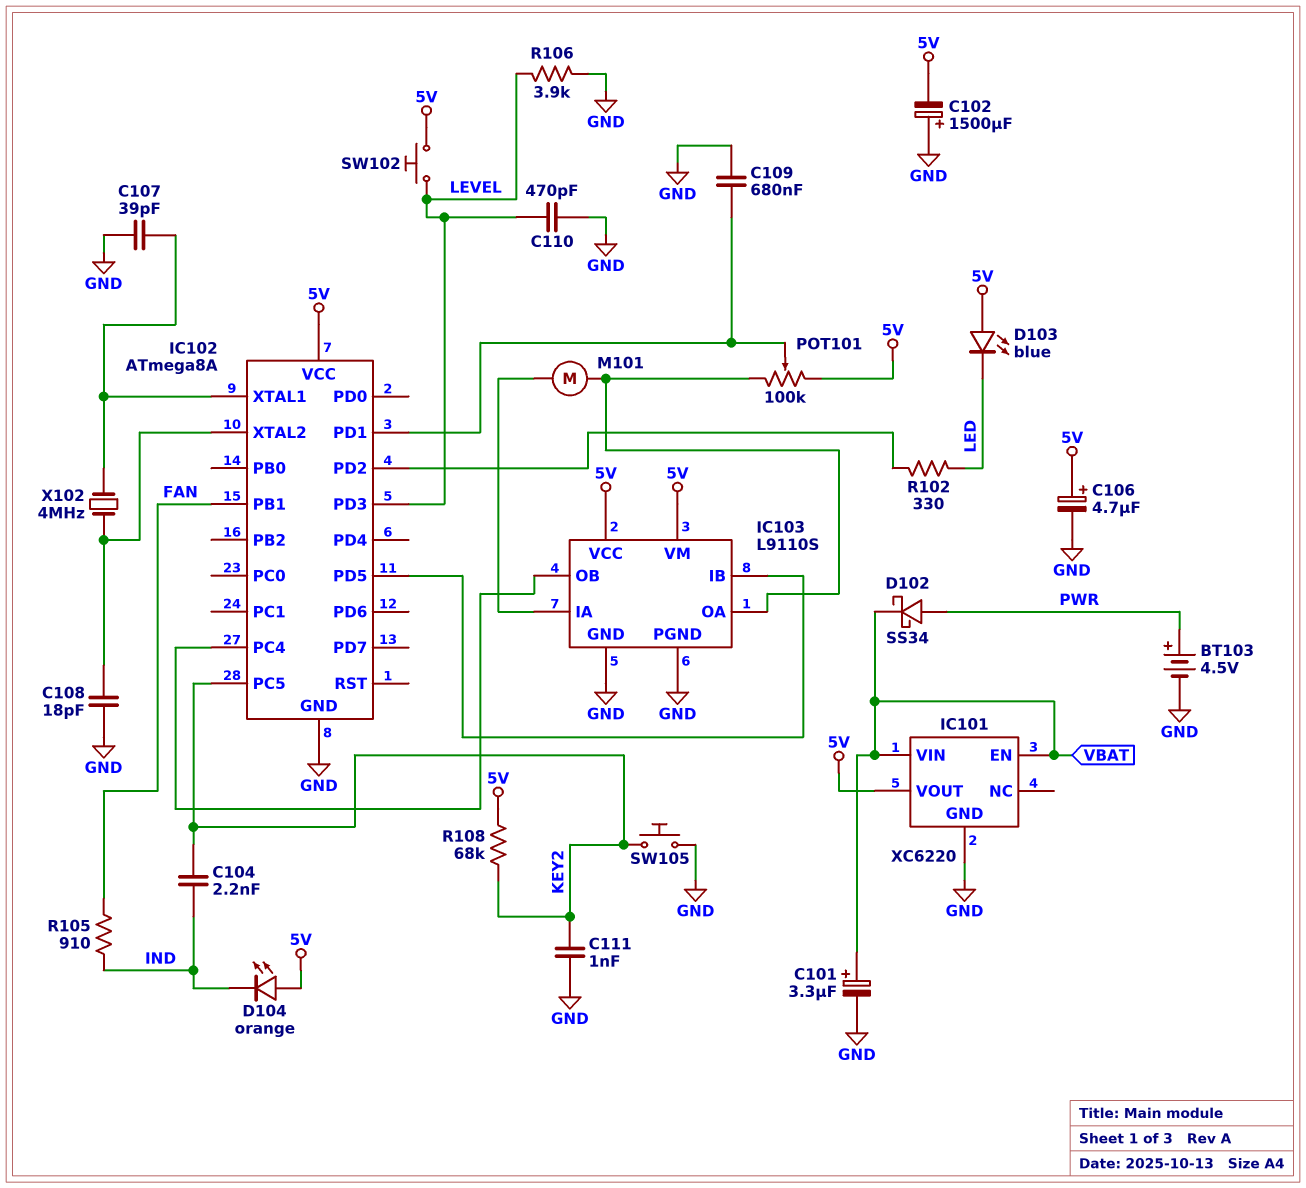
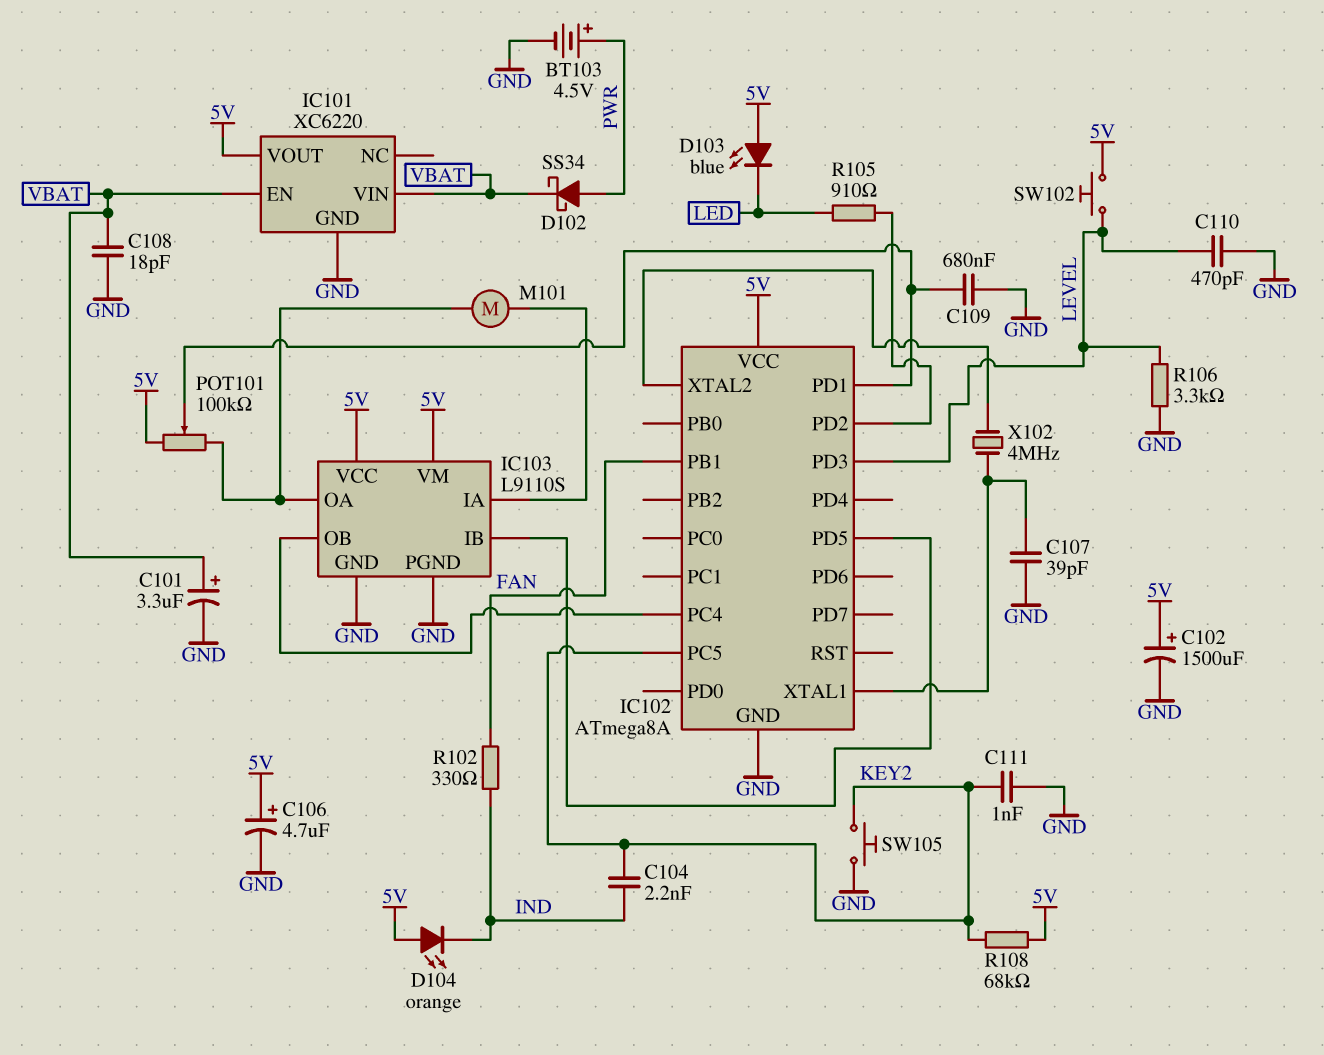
C102: 1500uF (plus GND, minus 5V) -> 1500uF (plus 5V, minus GND)
C108: 18pF (GND, IC102/XTAL2) -> 18pF (GND, VBAT)
R102: 330 (IC102/PD2, LED) -> 330 (FAN, IND)
R105: 910 (FAN, IND) -> 910 (IC102/PD2, LED)
R106: 3.9k (GND, LEVEL) -> 3.3k (GND, LEVEL)

